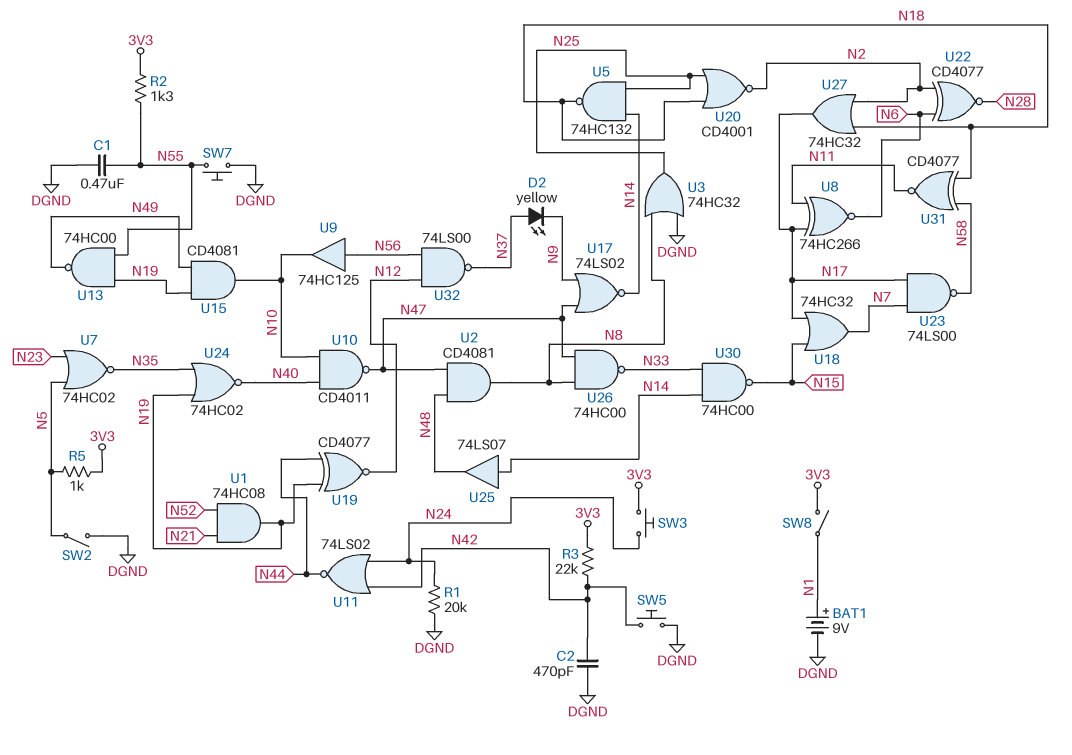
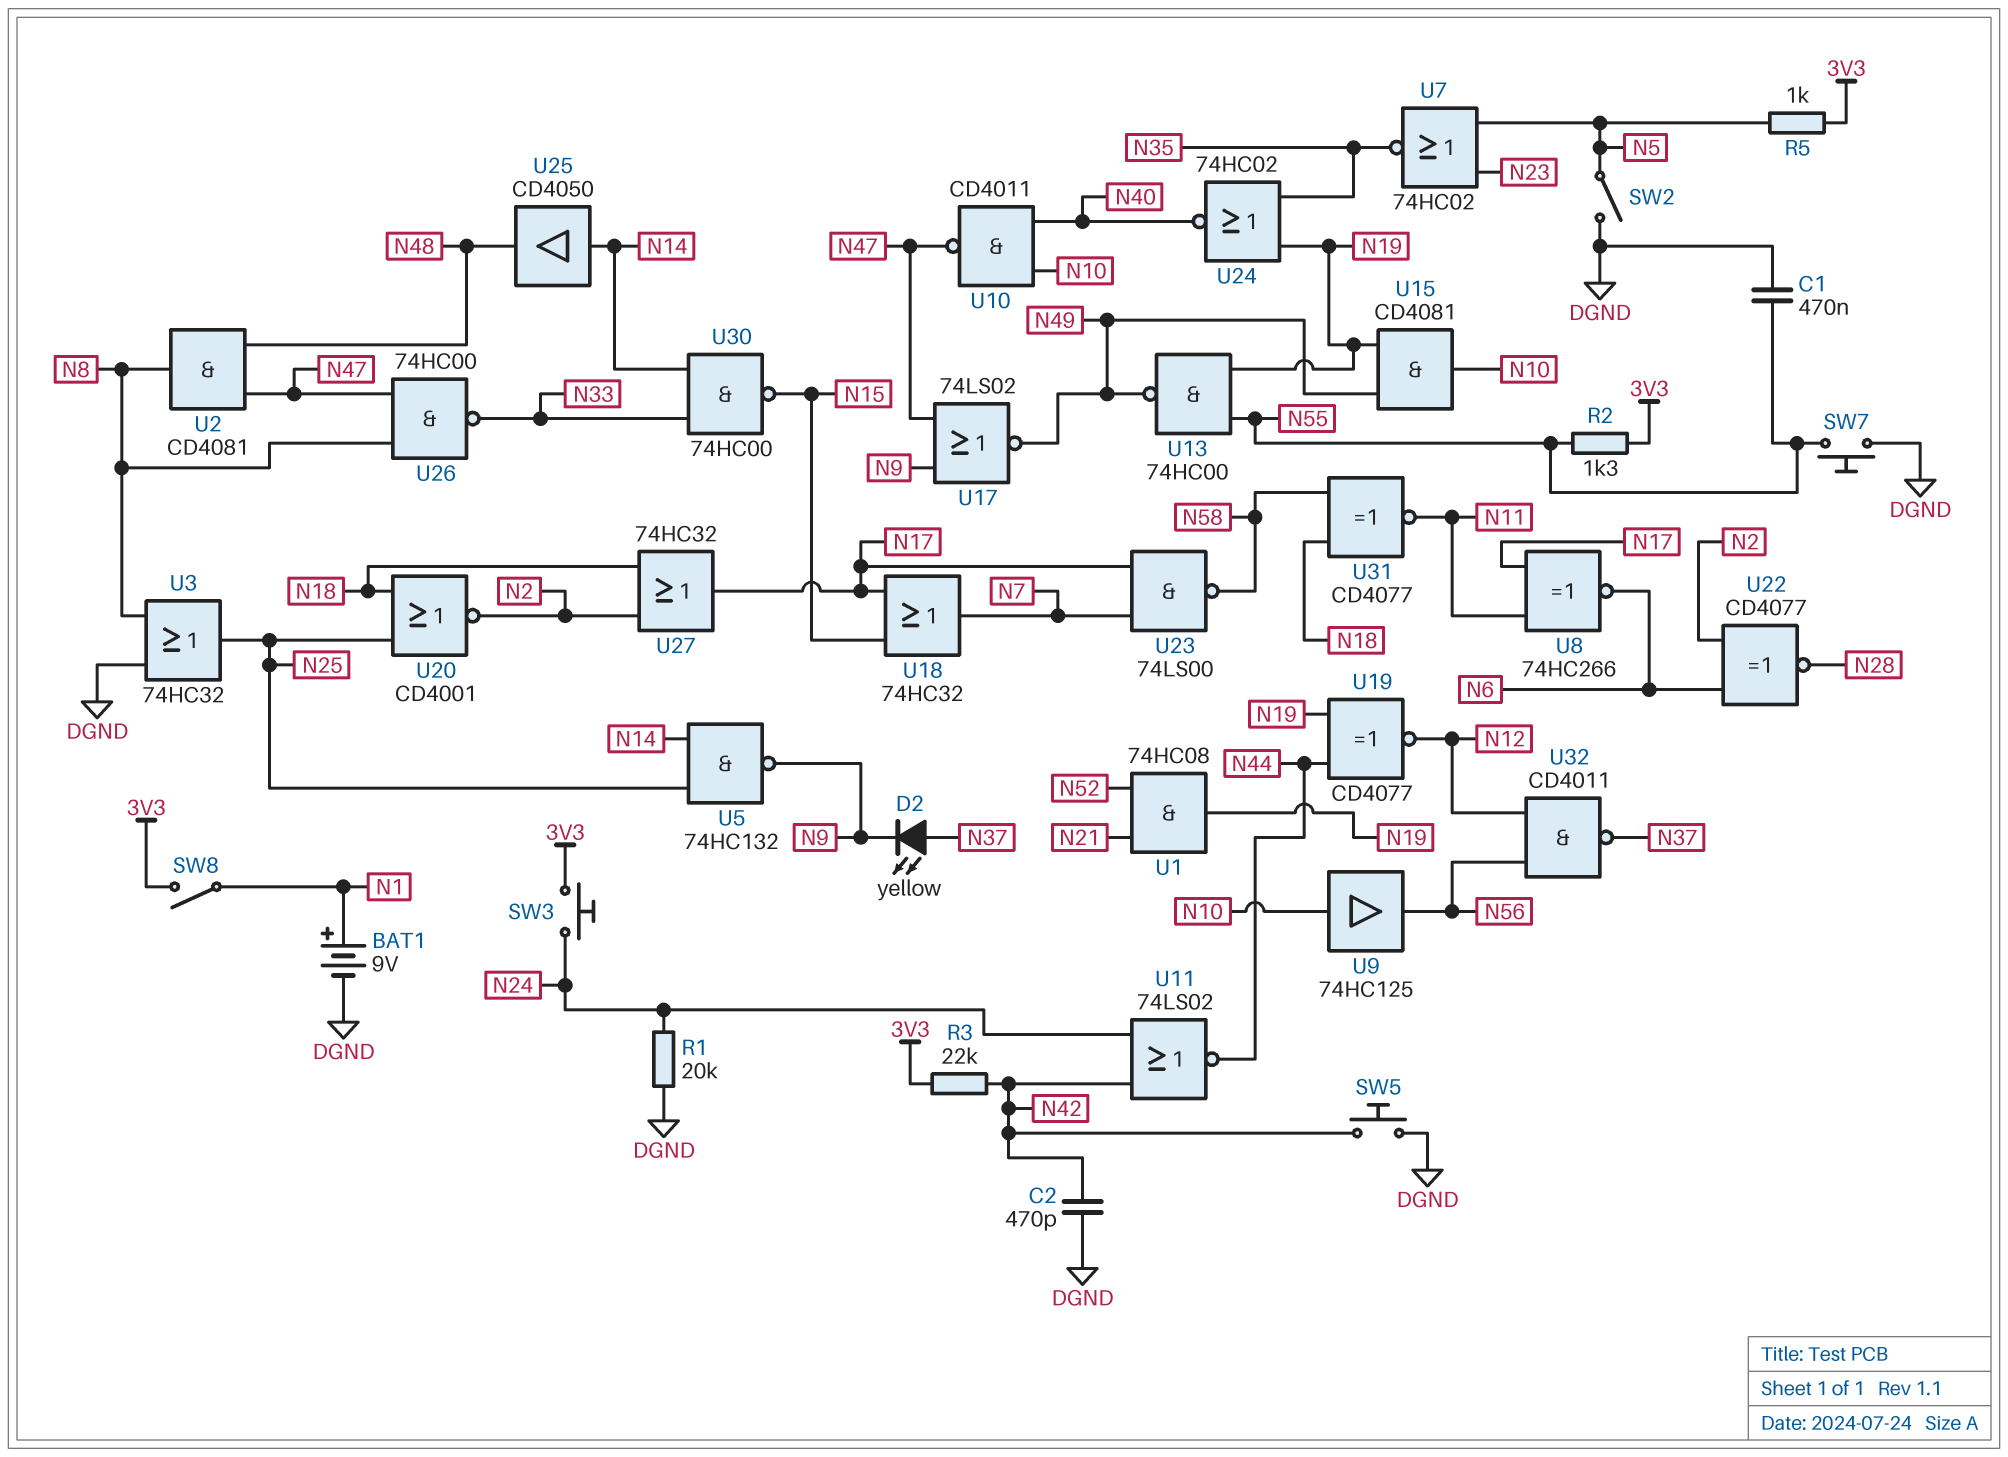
U5: NAND 74HC132 (in N14, in N25, out N18) -> NAND 74HC132 (in N14, in N25, out N9)
U9: buffer 74HC125 (in N56, out N10) -> buffer 74HC125 (in N10, out N56)
U17: NOR 74LS02 (in N9, in N47, out N14) -> NOR 74LS02 (in N9, in N47, out N49)
U25: buffer 74LS07 (in N14, out N48) -> buffer CD4050 (in N14, out N48)
U32: NAND 74LS00 (in N12, in N56, out N37) -> NAND CD4011 (in N12, in N56, out N37)

